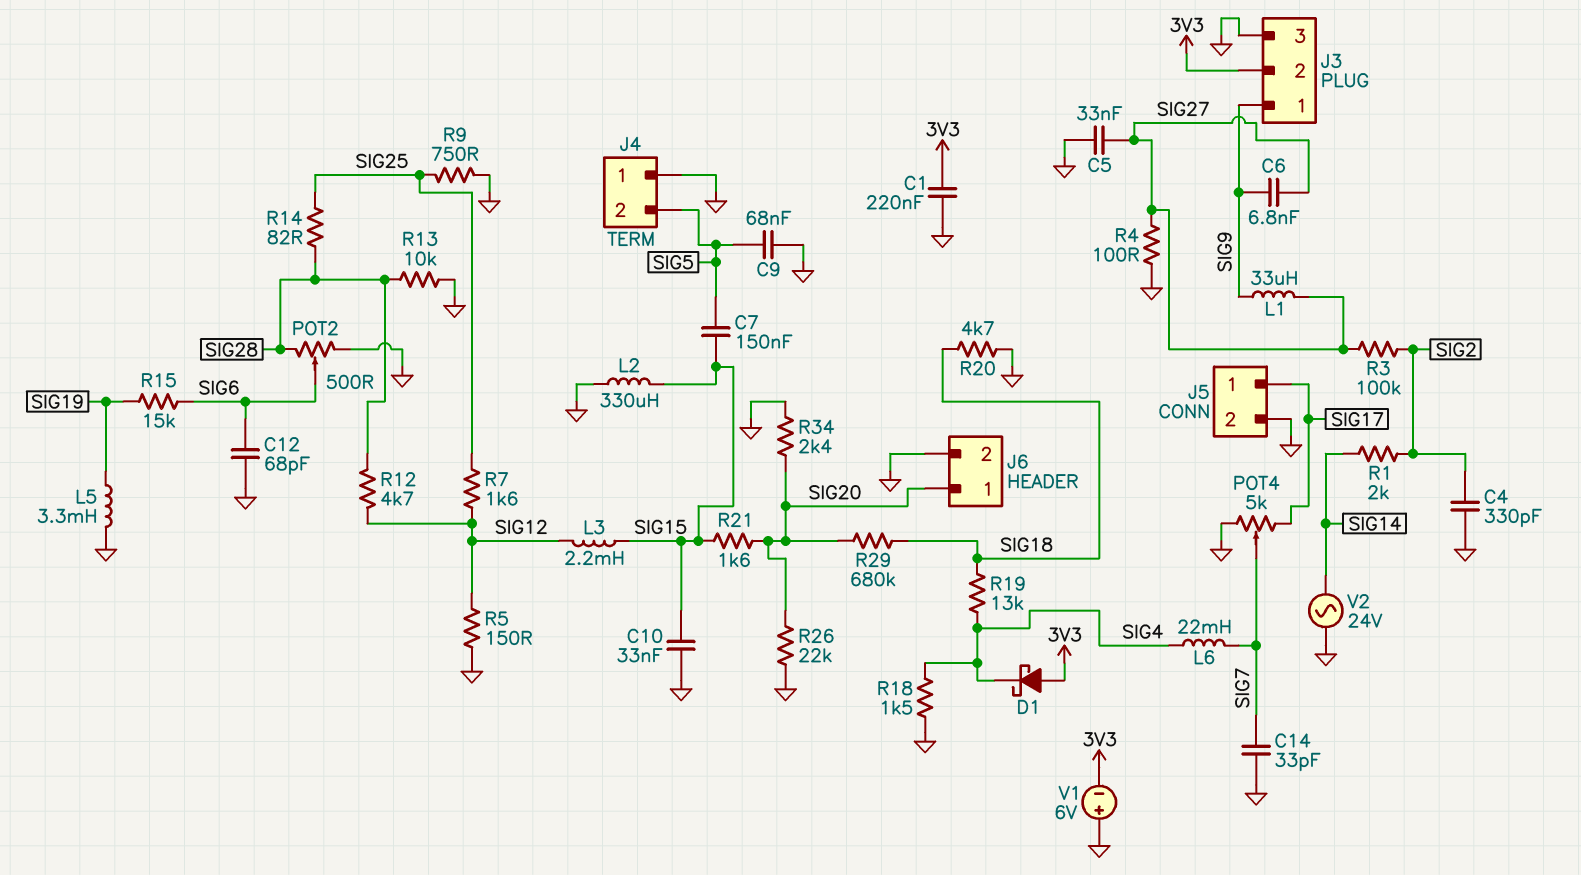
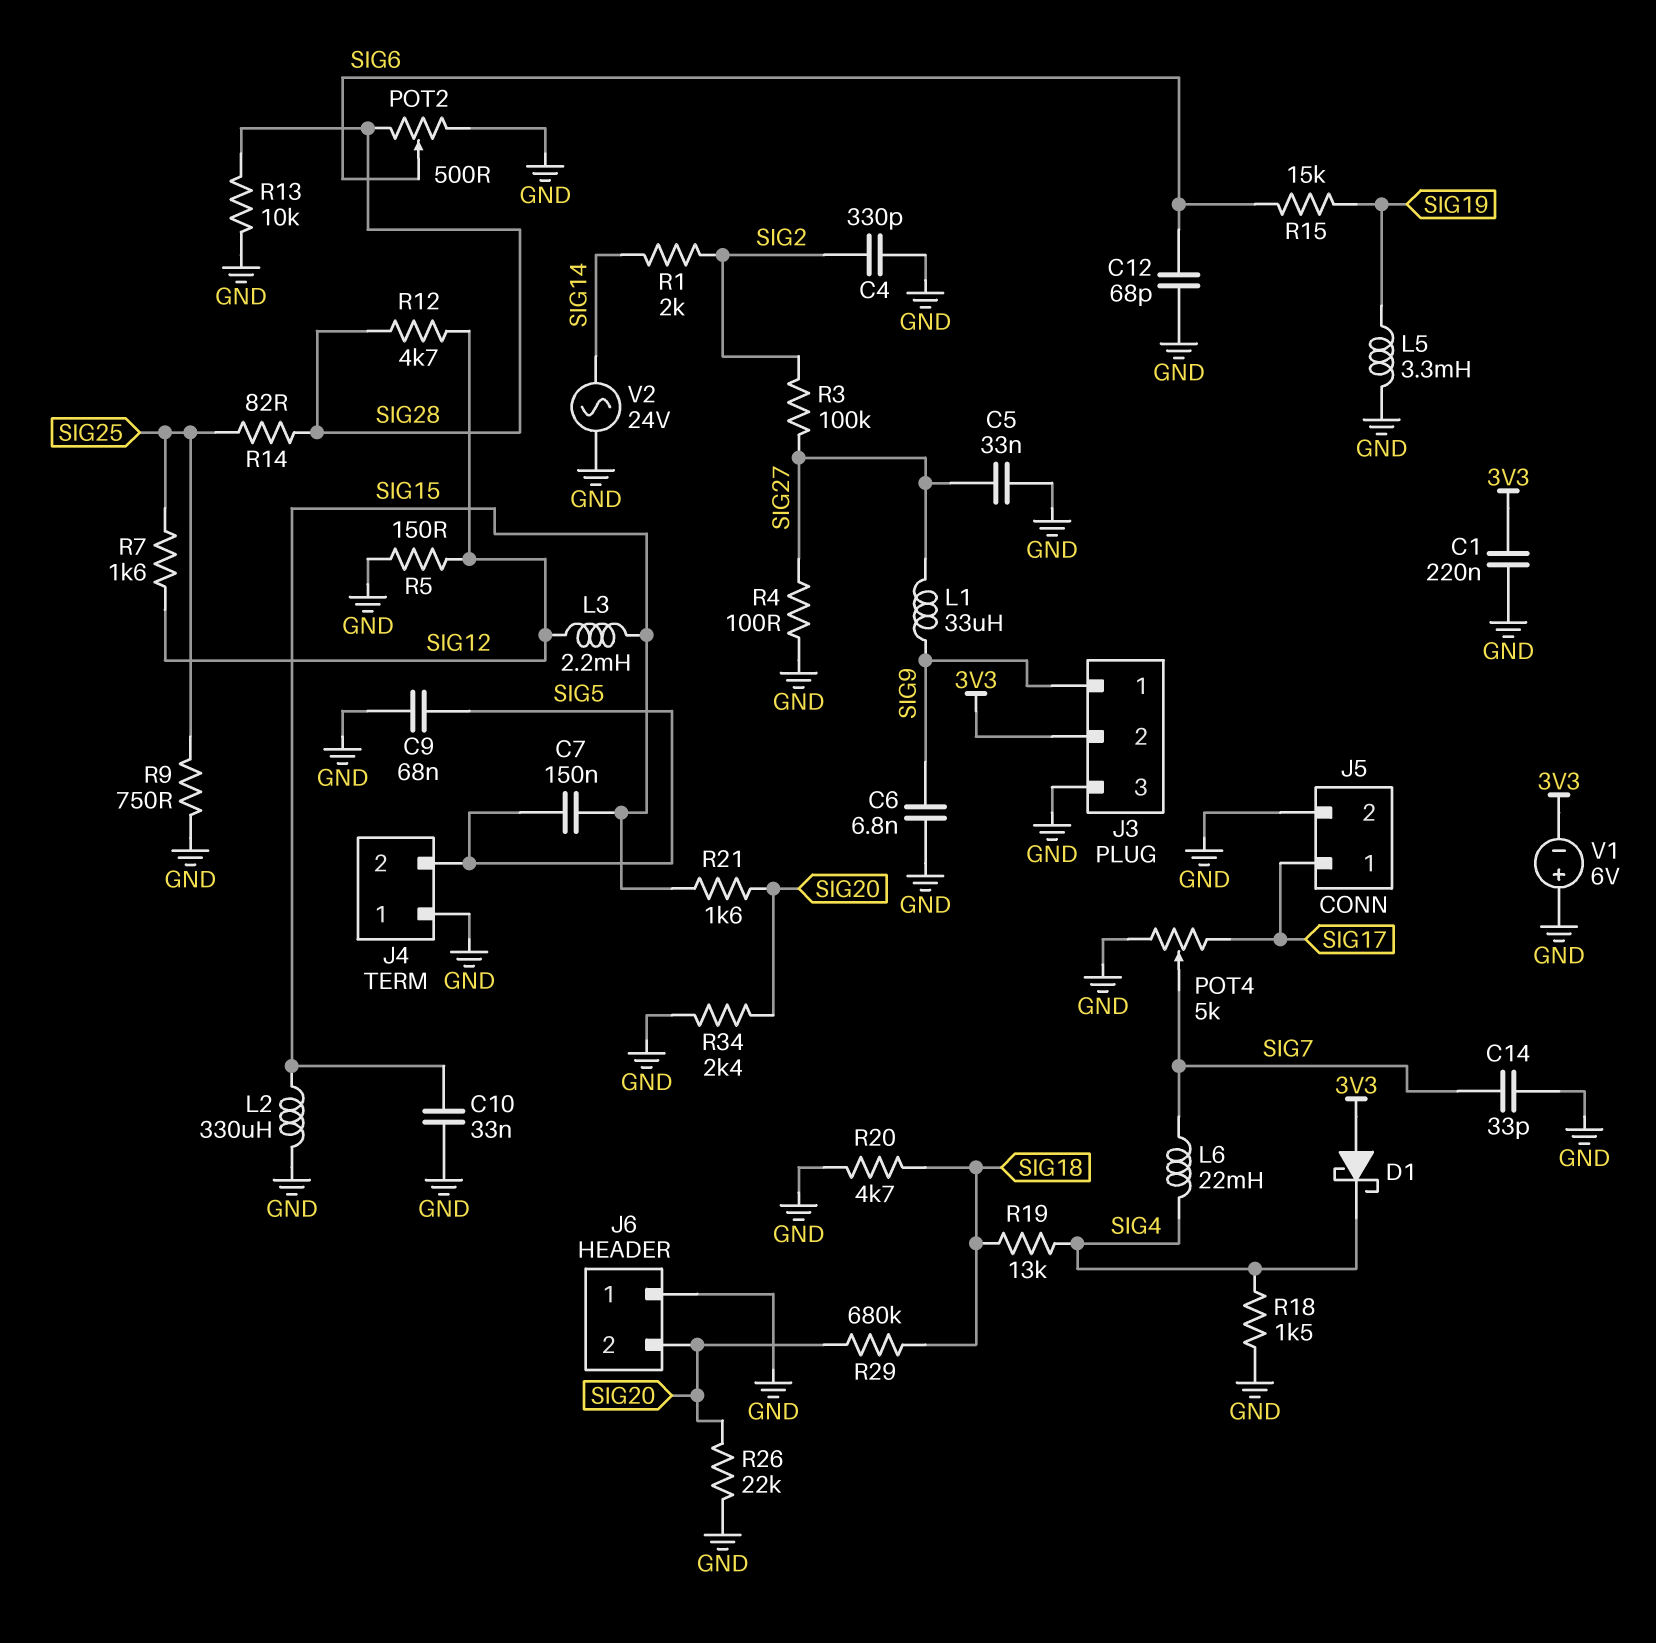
C6: 6.8nF (SIG9, SIG27) -> 6.8nF (GND, SIG9)
J6 pin 1: SIG20 -> GND
J6 pin 2: GND -> SIG20

